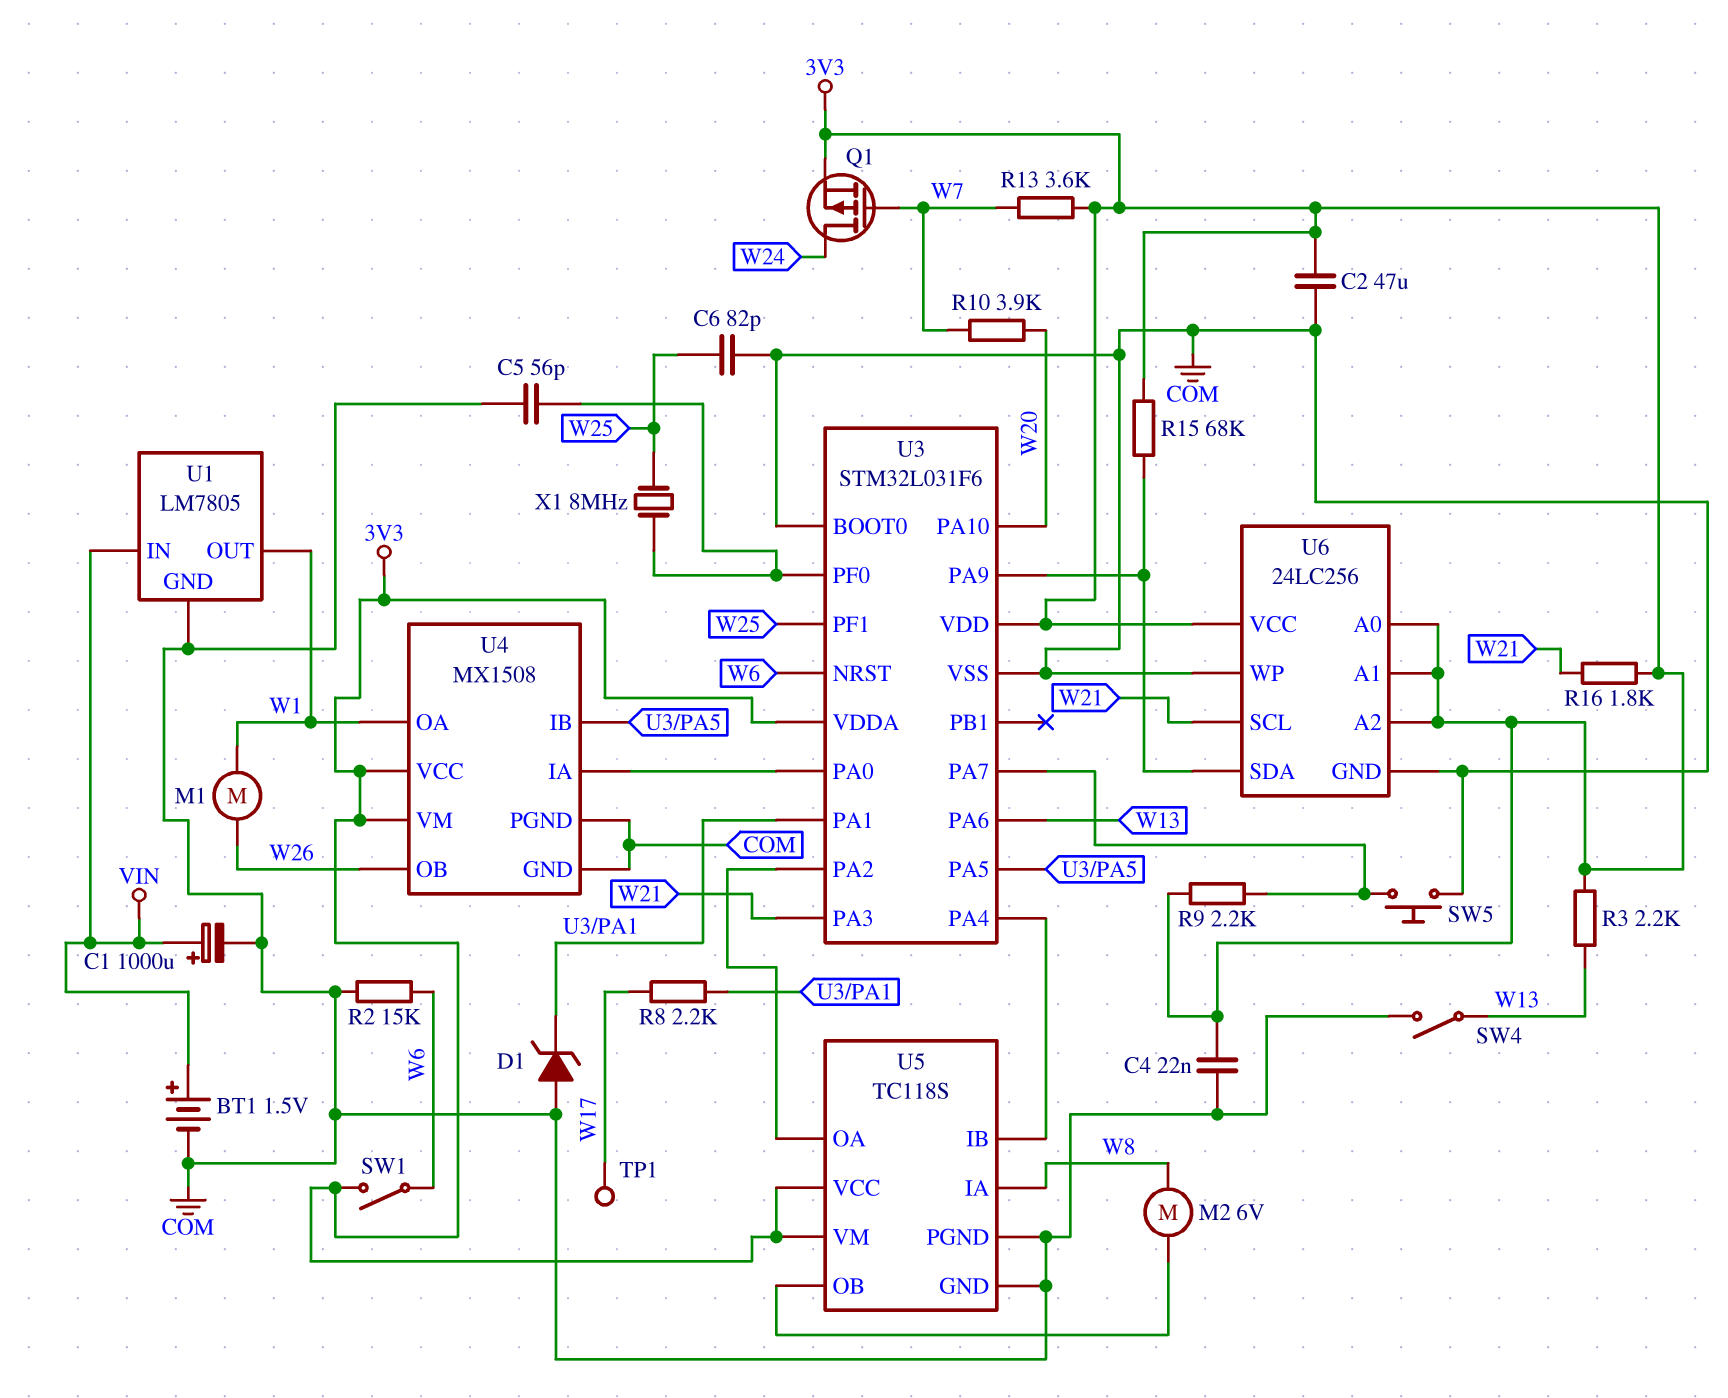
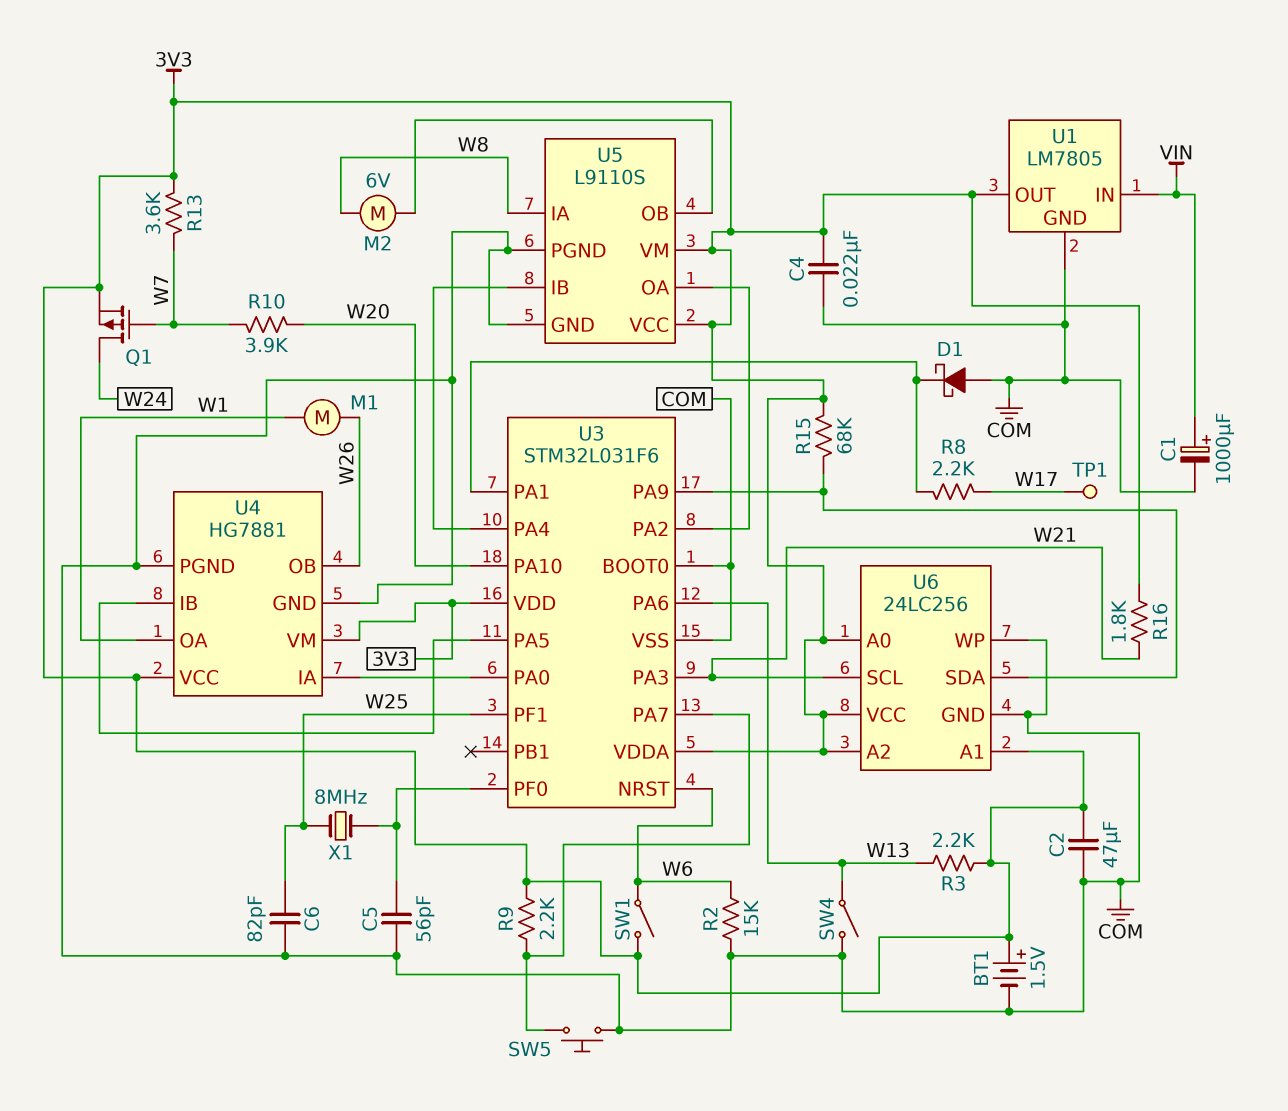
BT1: 1.5V (plus VIN, minus COM) -> 1.5V (plus 3V3, minus COM)
D1: zener (A COM, K U3/PA1) -> schottky (A COM, K U3/PA1)
U1 pin OUT: W1 -> 3V3
U4: MX1508 -> HG7881
U5: TC118S -> L9110S

